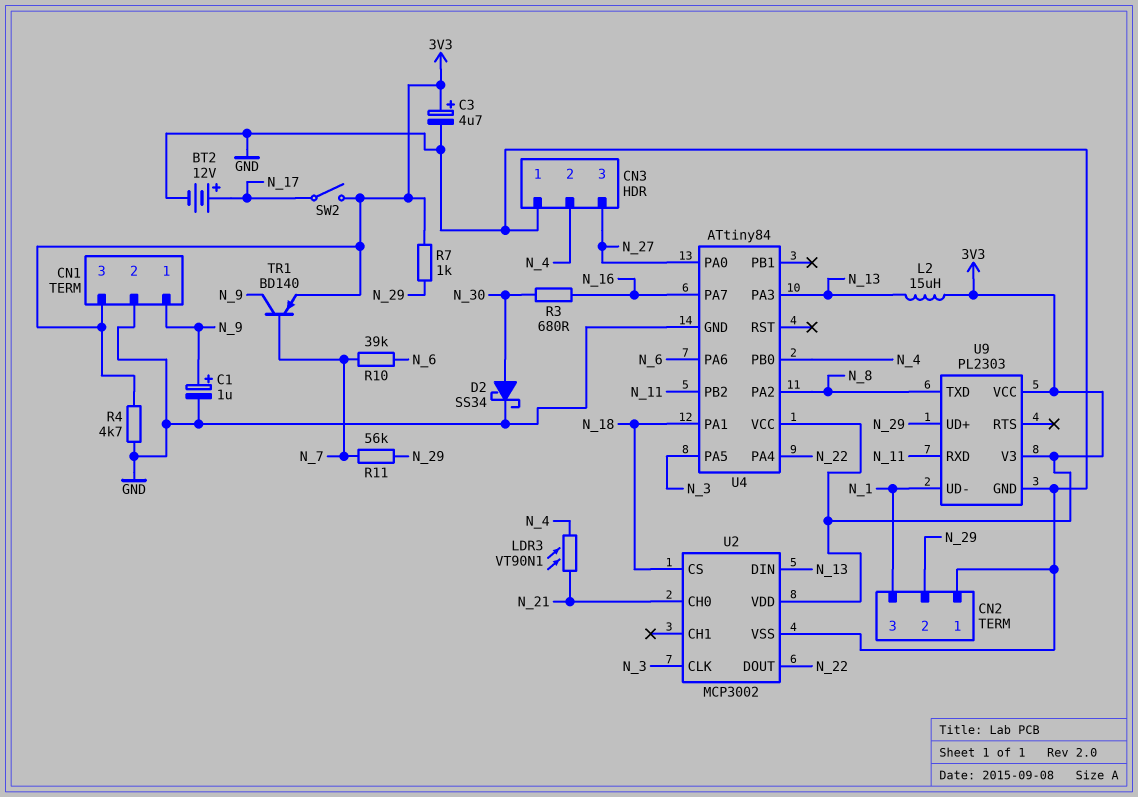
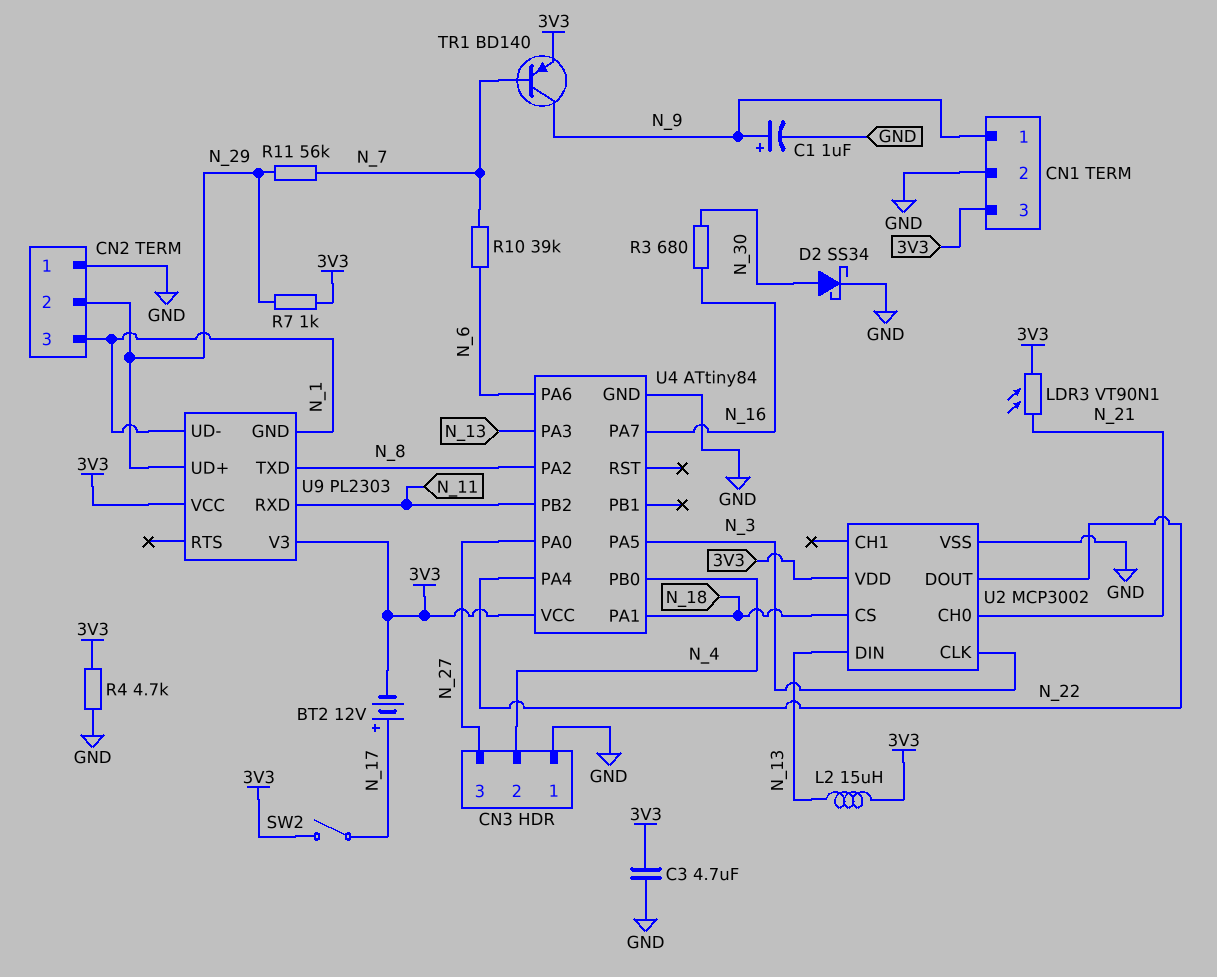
BT2: 12V (plus N_17, minus GND) -> 12V (plus N_17, minus 3V3)
C3: 4.7uF (plus 3V3, minus GND) -> 4.7uF (3V3, GND)
LDR3: VT90N1 (N_4, N_21) -> VT90N1 (3V3, N_21)
U9 pin GND: GND -> N_1

